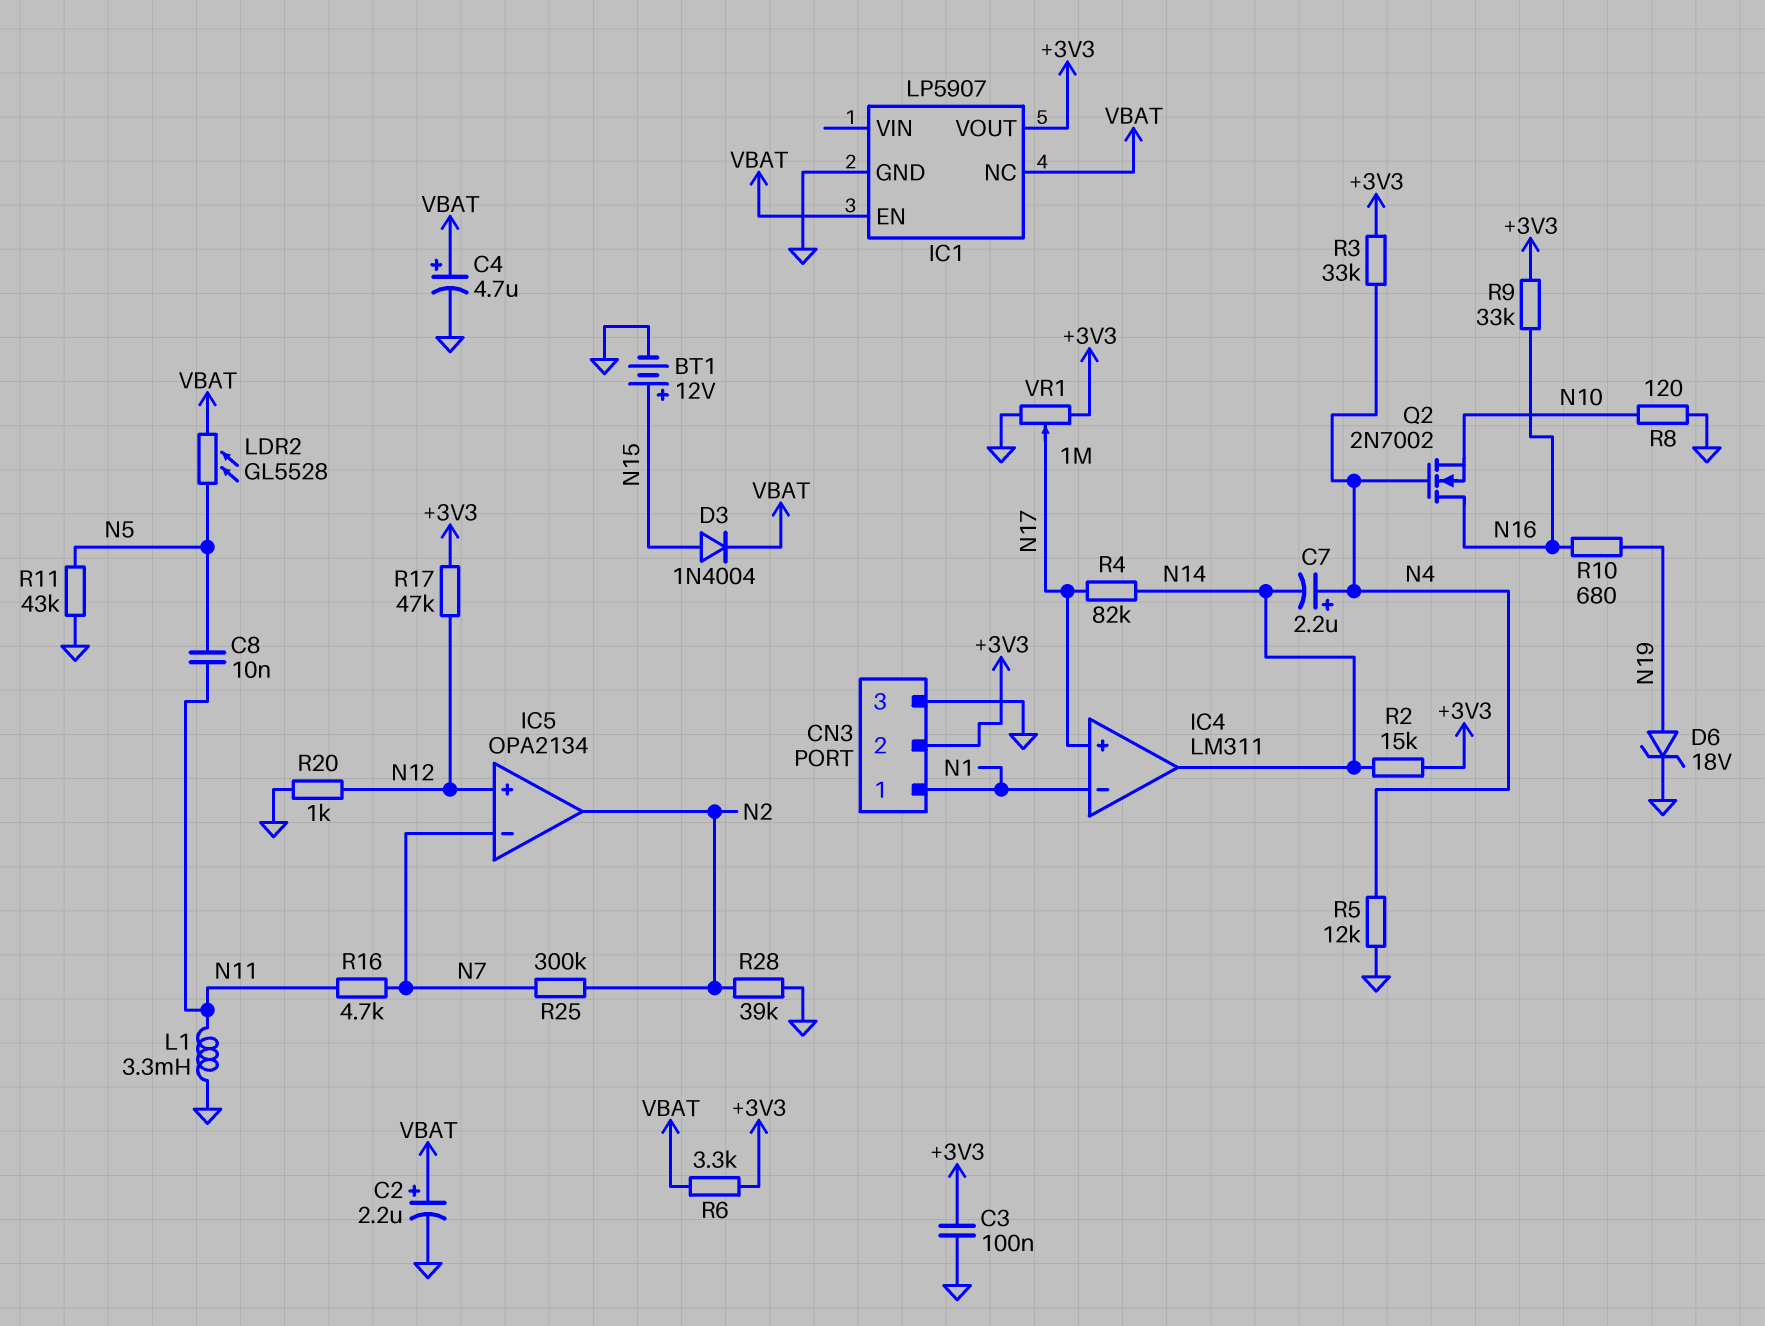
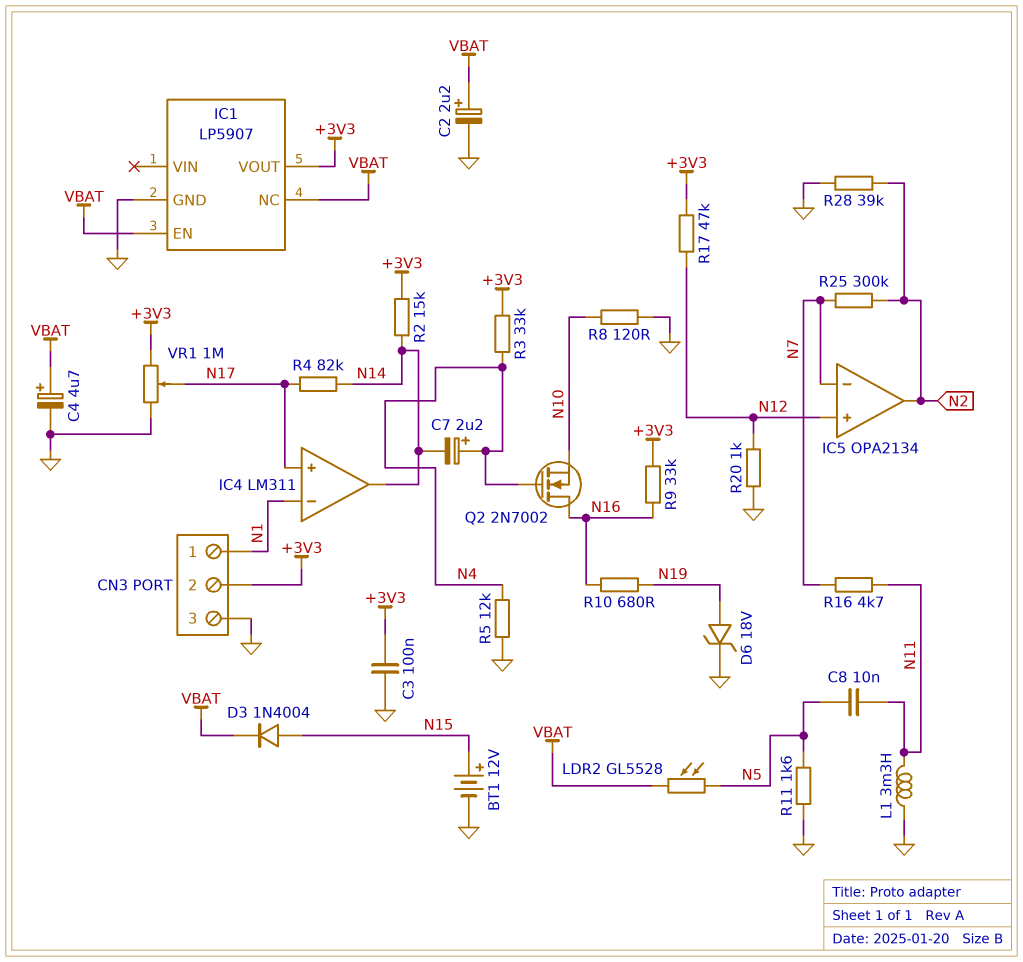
R6: 3.3k (+3V3, VBAT) -> none
R11: 43k (GND, N5) -> 1.6k (GND, N5)

